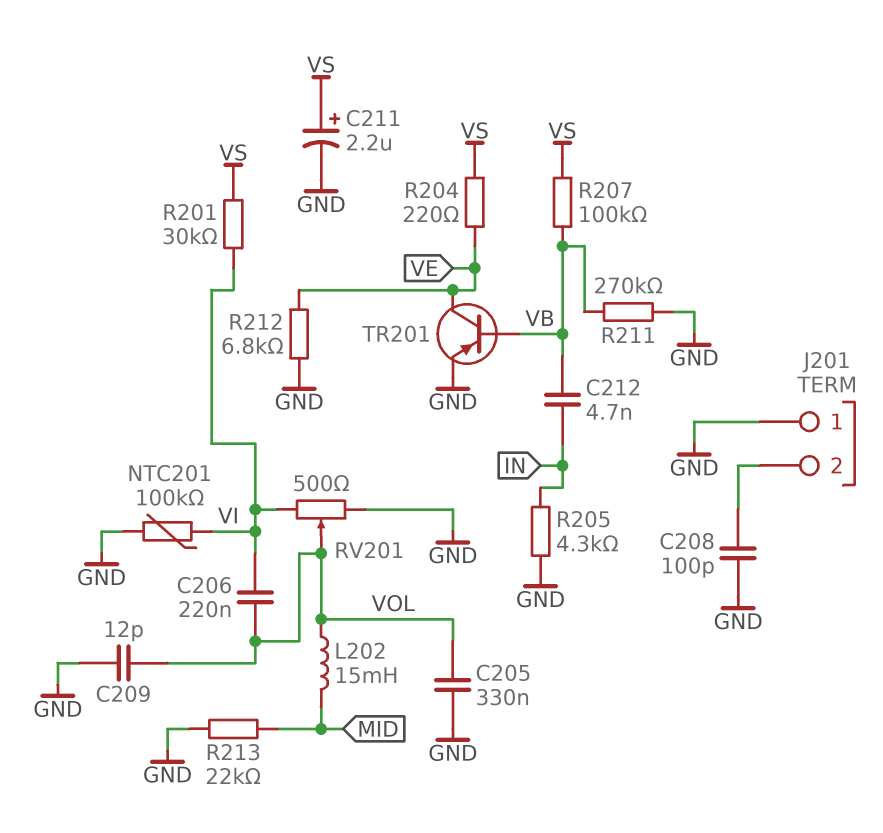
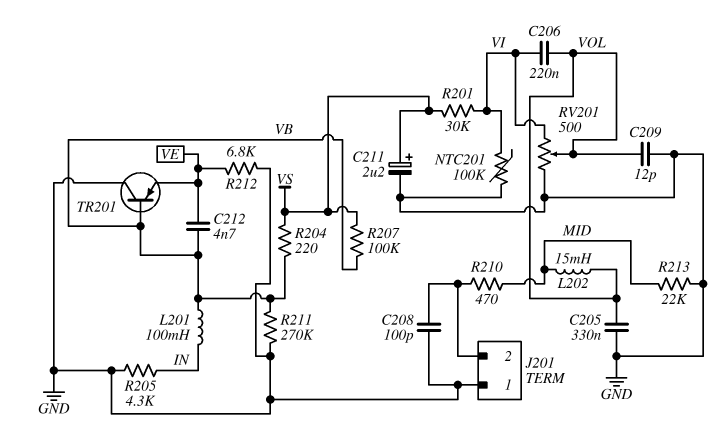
C212: 4.7nF (IN, VB) -> 4.7nF (VB, VE)
L201: none -> 100mH (IN, VB)
R204: 220 (VE, VS) -> 220 (VB, VS)
R210: none -> 470 (J201/2, MID)
TR201: PNP (B VB, C VE, E GND) -> PNP (B VB, C GND, E VE)

